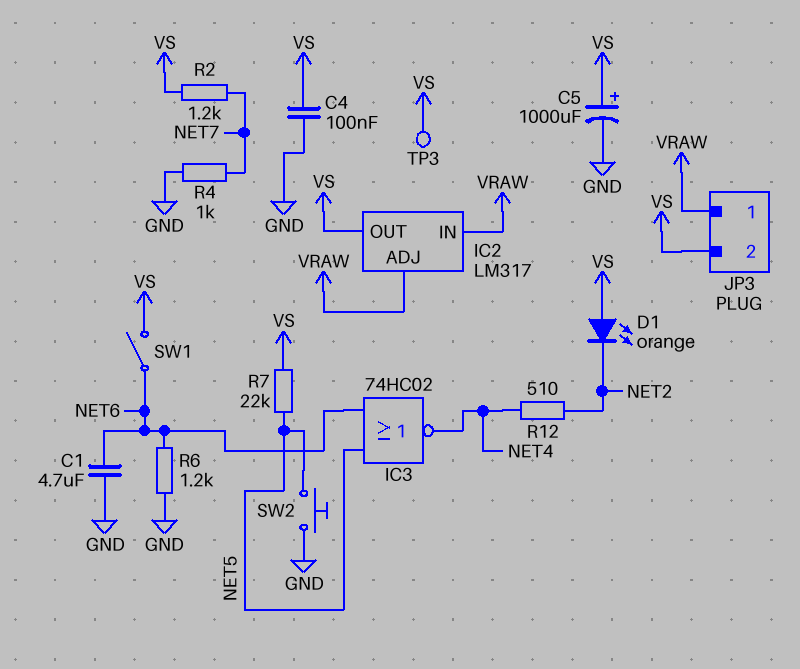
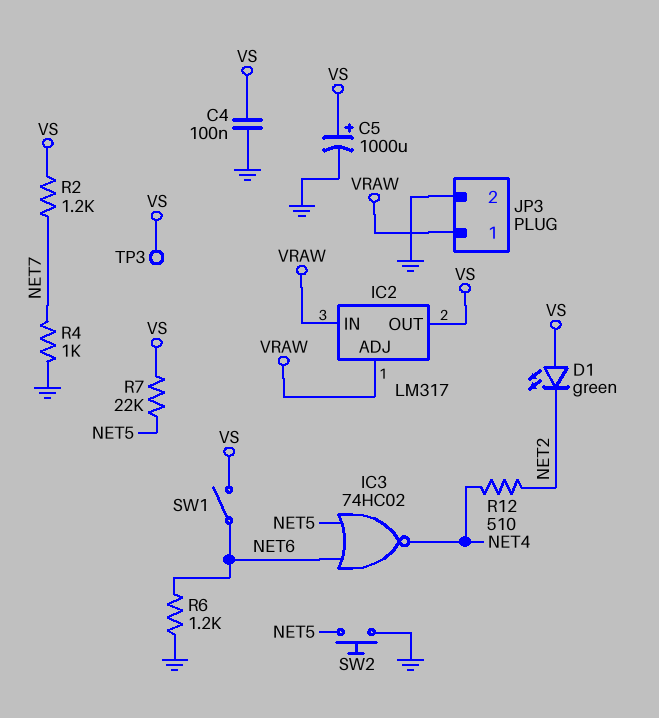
C1: 4.7uF (GND, NET6) -> none
D1: LED orange (A VS, K NET2) -> LED green (A VS, K NET2)
JP3 pin 2: VS -> GND

